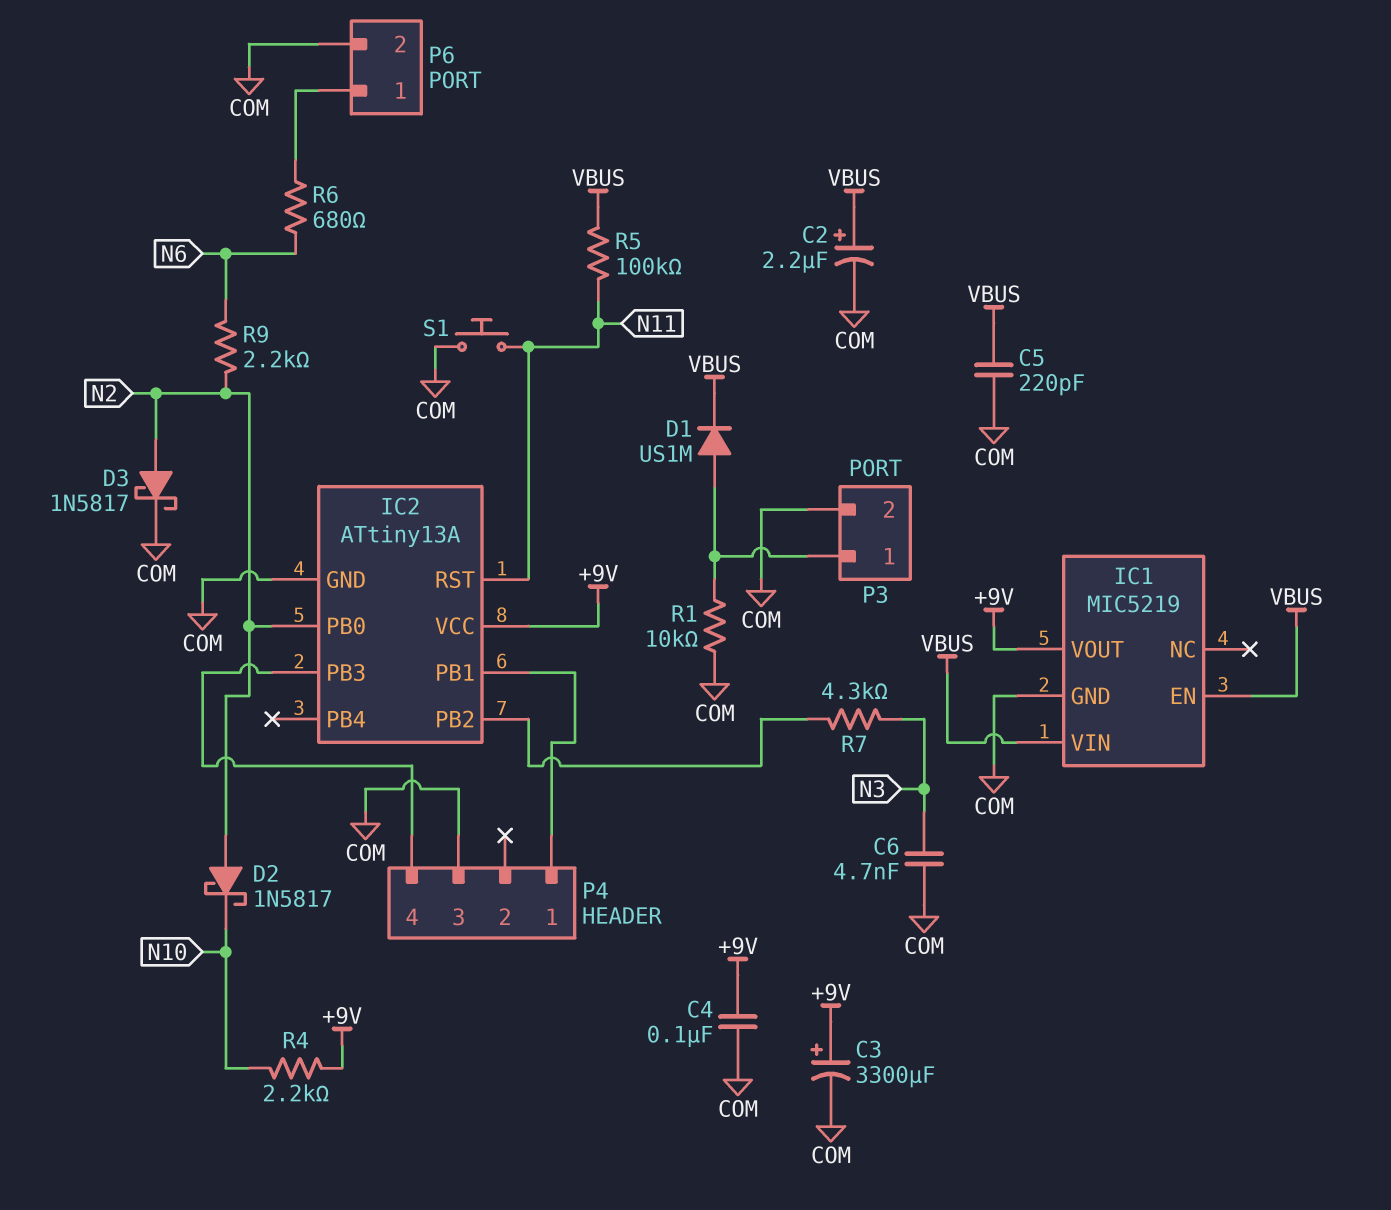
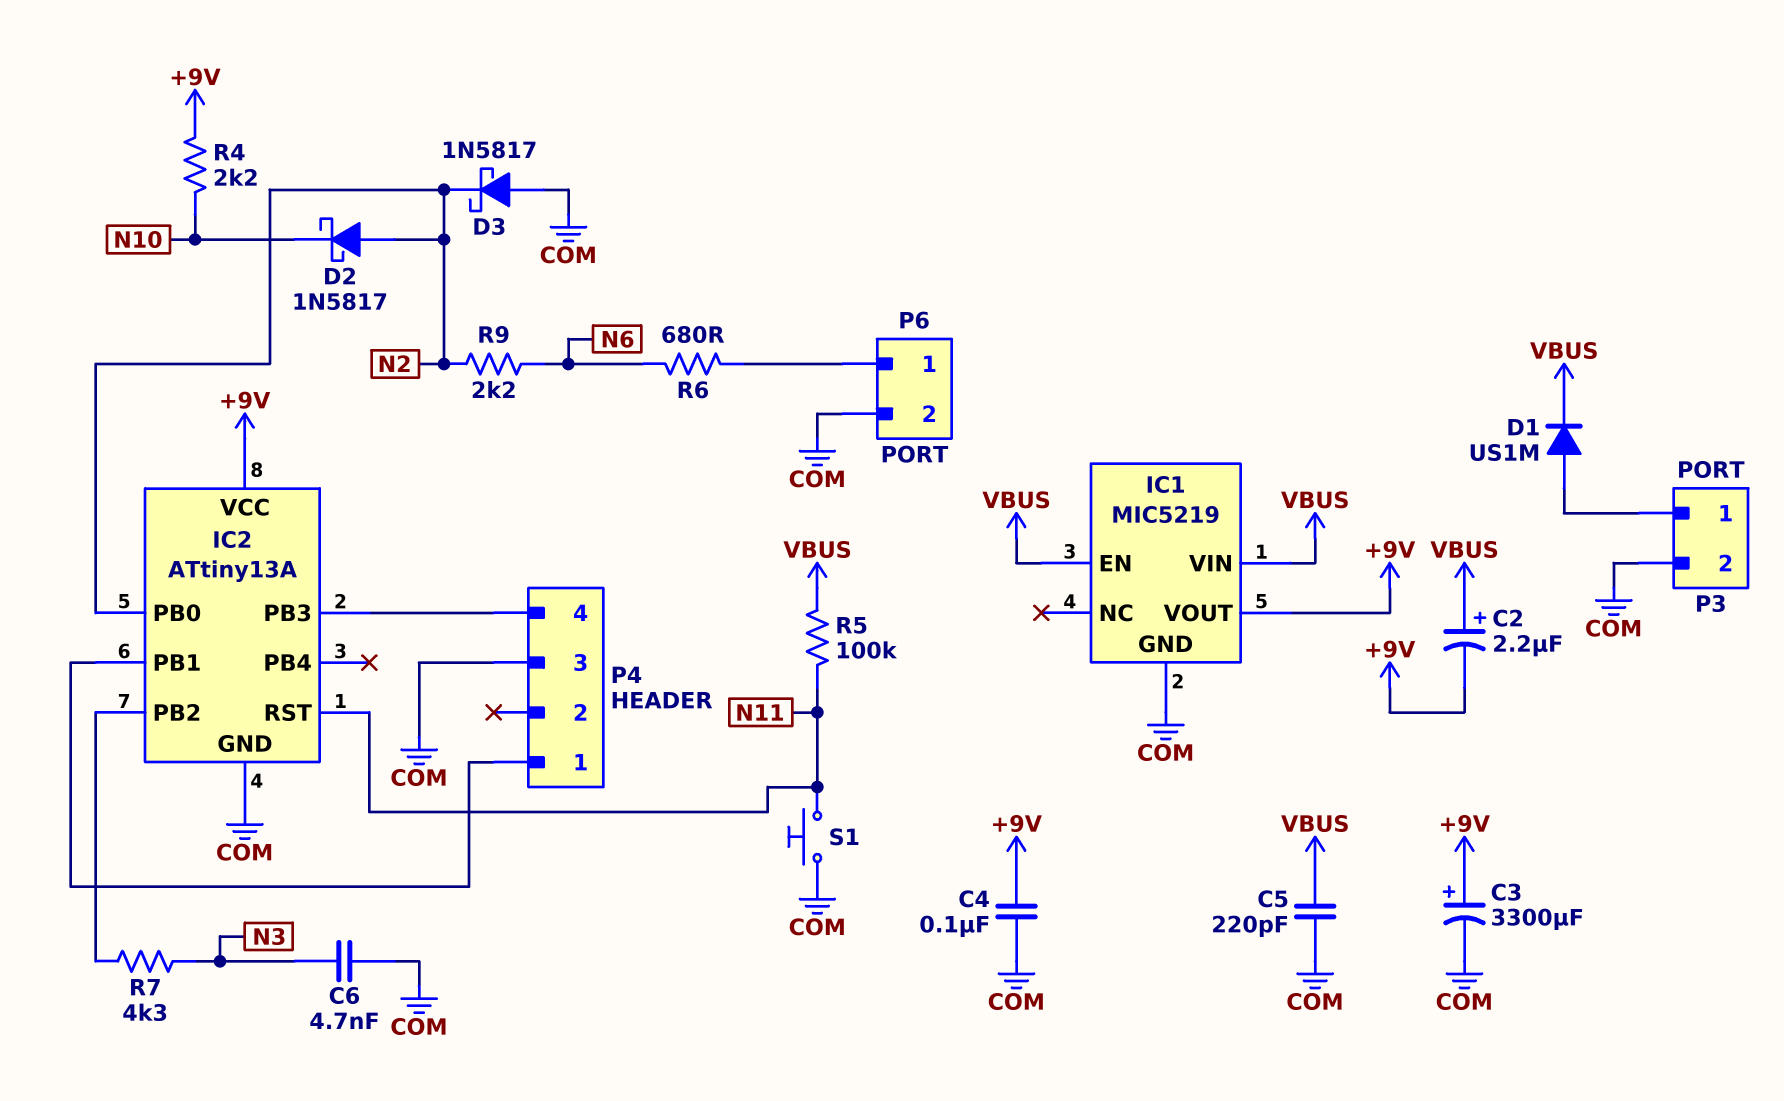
C2: 2.2uF (plus VBUS, minus COM) -> 2.2uF (plus VBUS, minus +9V)
D3: schottky 1N5817 (A N2, K COM) -> schottky 1N5817 (A COM, K N2)
R1: 10k (COM, P3/1) -> none

